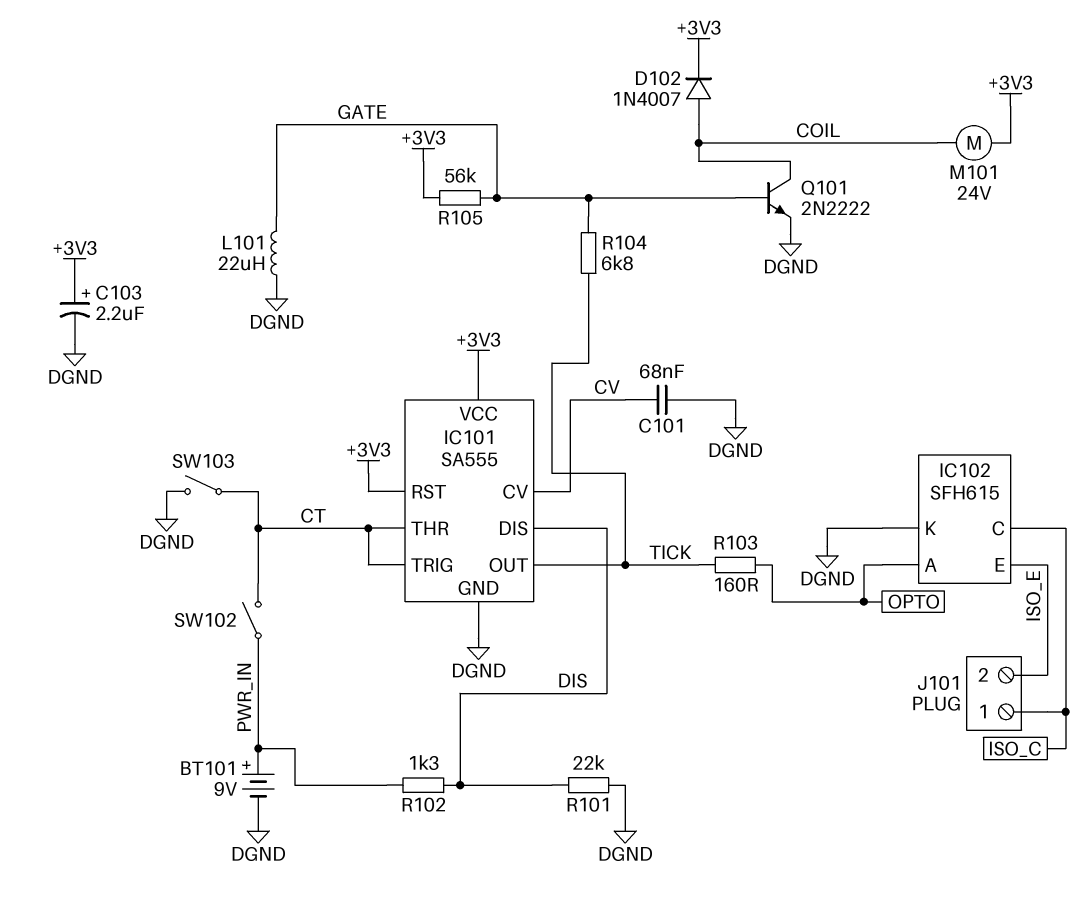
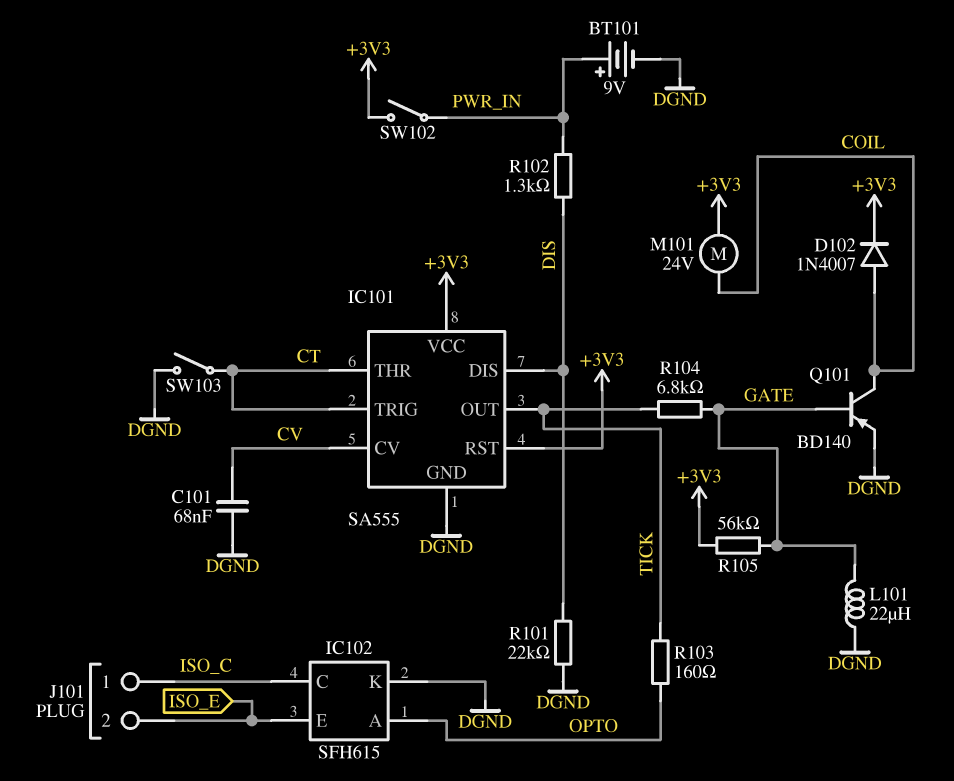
C103: 2.2uF (plus +3V3, minus DGND) -> none
Q101: NPN 2N2222 (B GATE, C COIL, E DGND) -> PNP BD140 (B GATE, C COIL, E DGND)
SW102: switch (CT, PWR_IN) -> switch (+3V3, PWR_IN)

